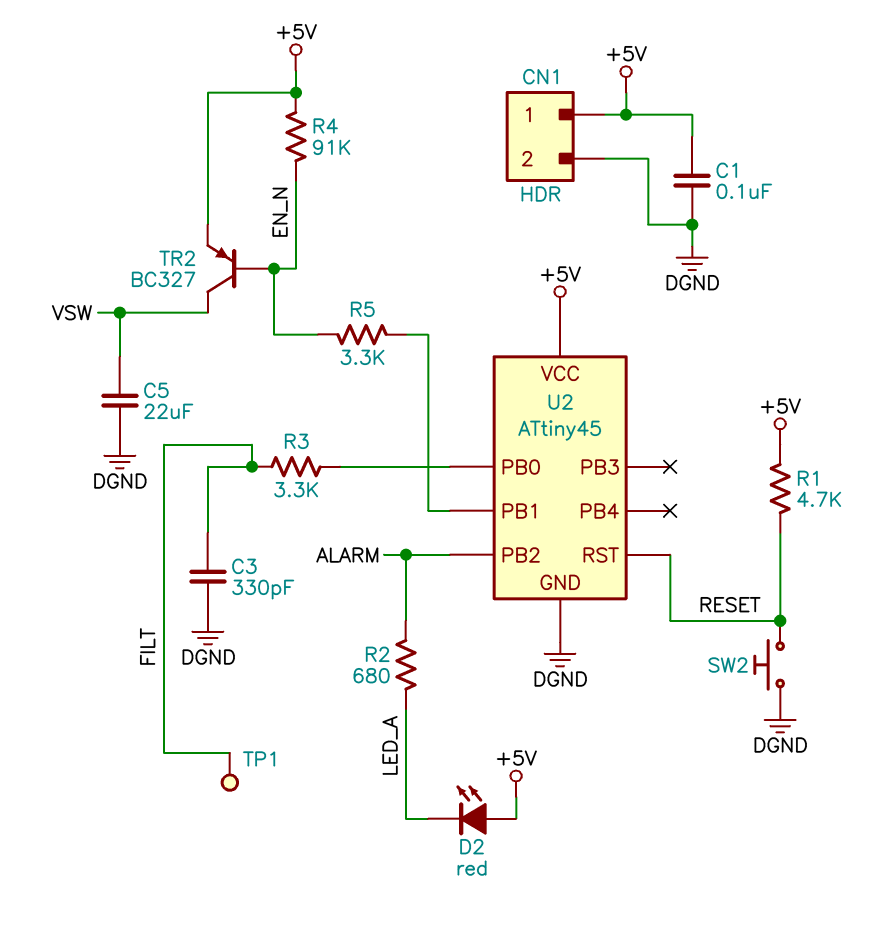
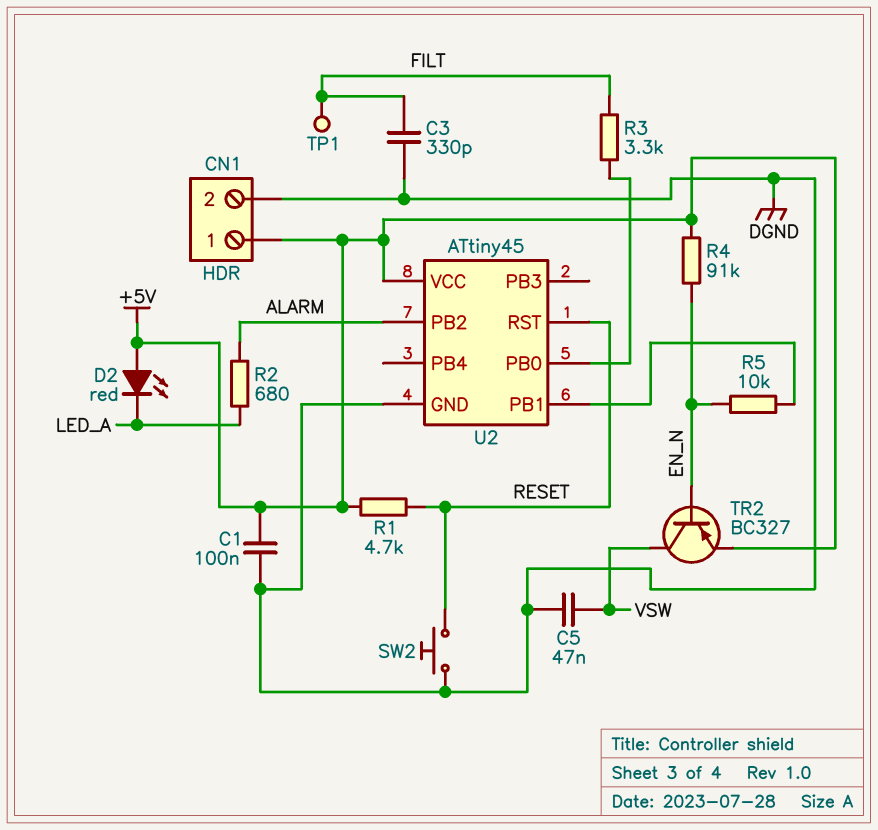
C5: 22uF (DGND, VSW) -> 47nF (DGND, VSW)
R5: 3.3k (EN_N, U2/PB1) -> 10k (EN_N, U2/PB1)

